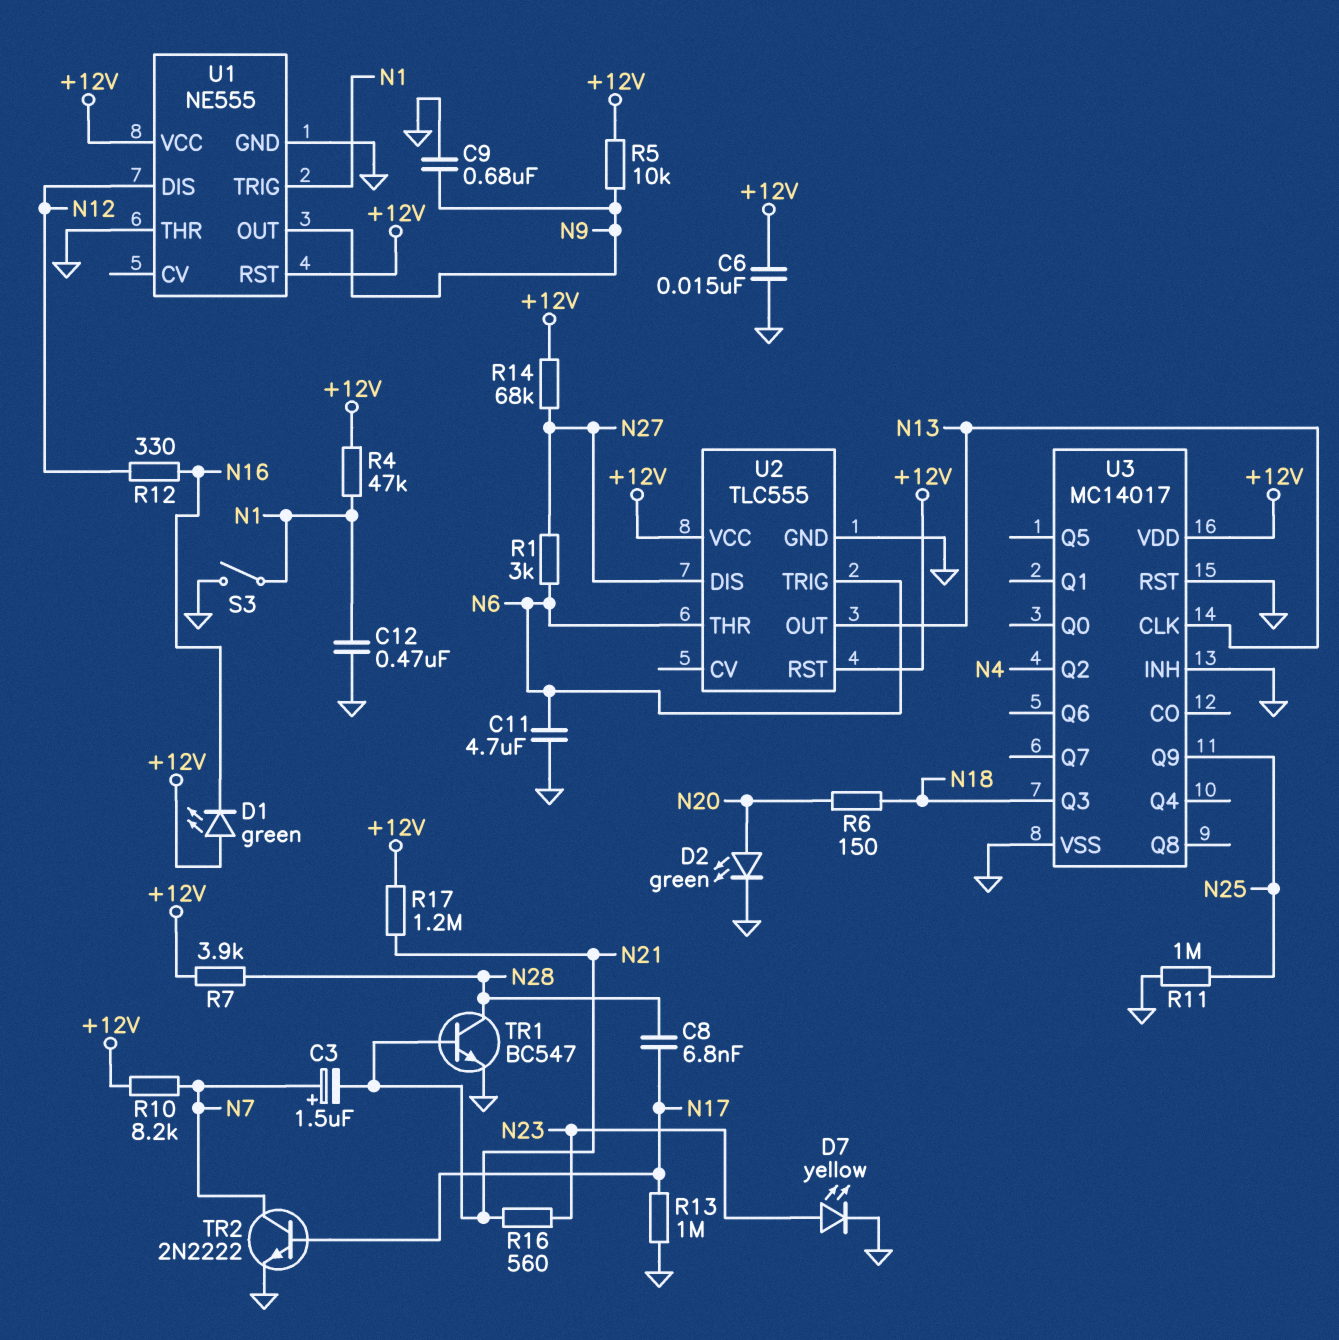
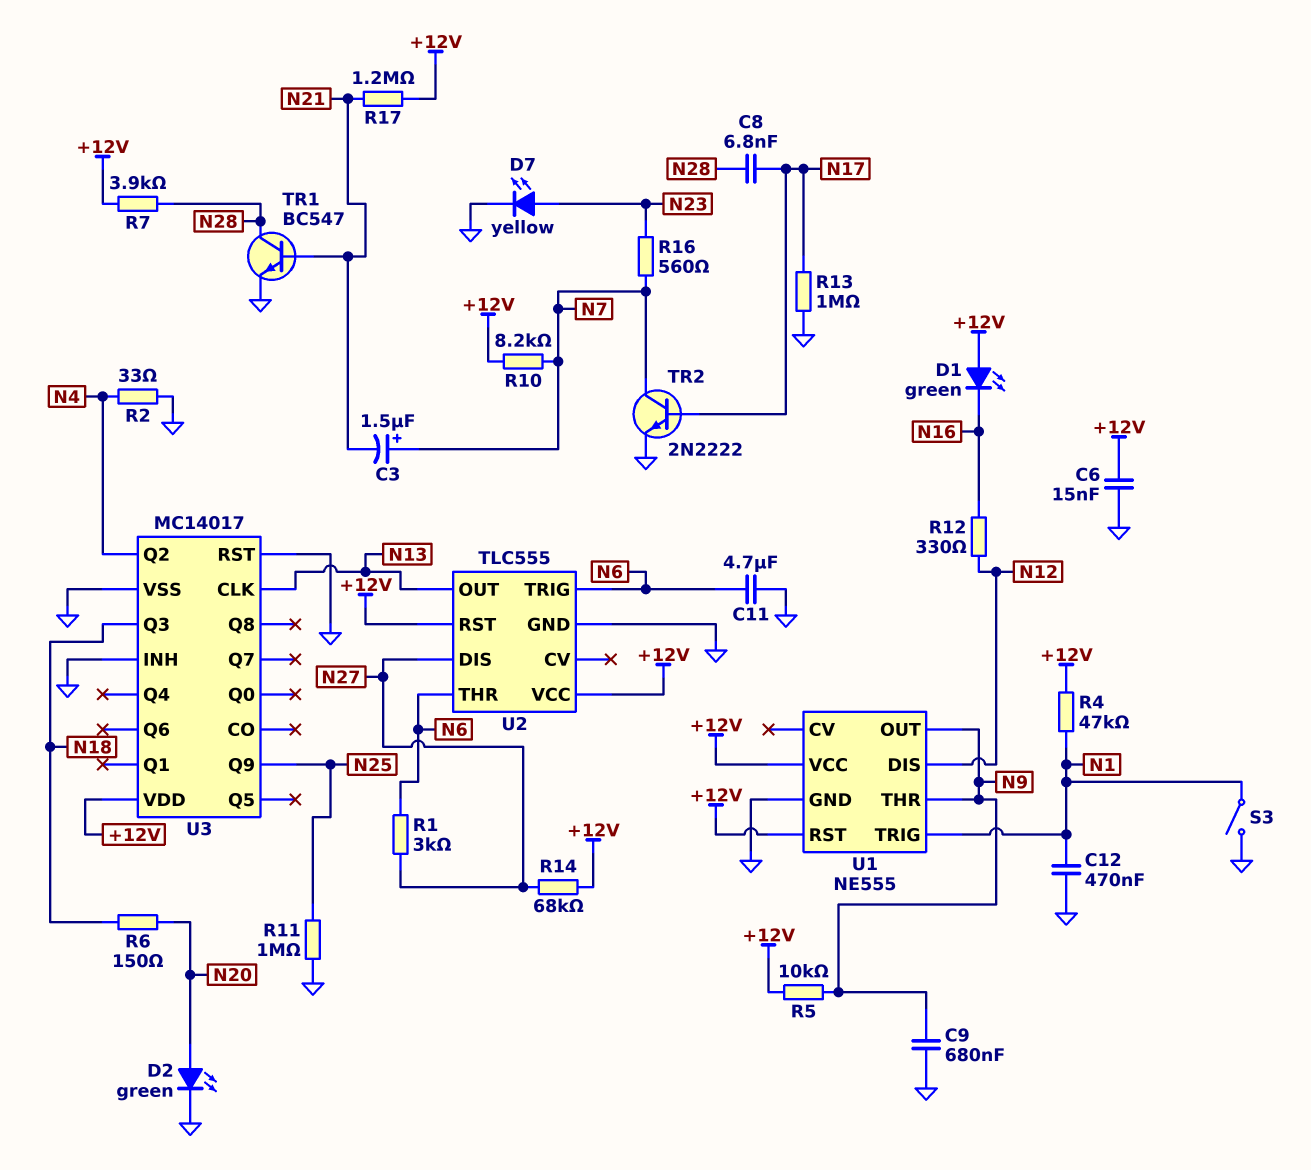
R2: none -> 33 (GND, N4)
R16: 560 (N21, N23) -> 560 (N7, N23)
U1 pin THR: GND -> N9

